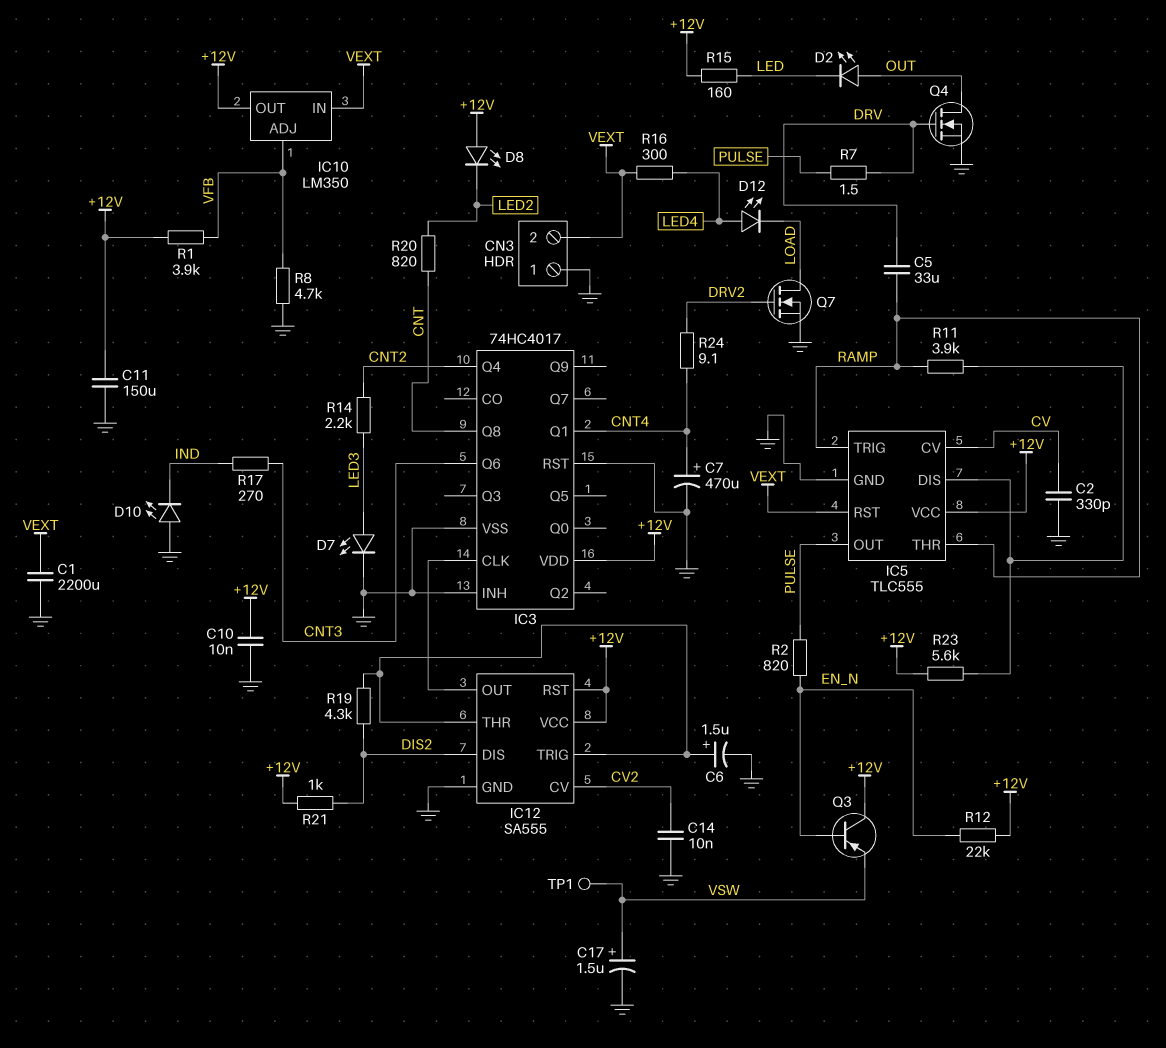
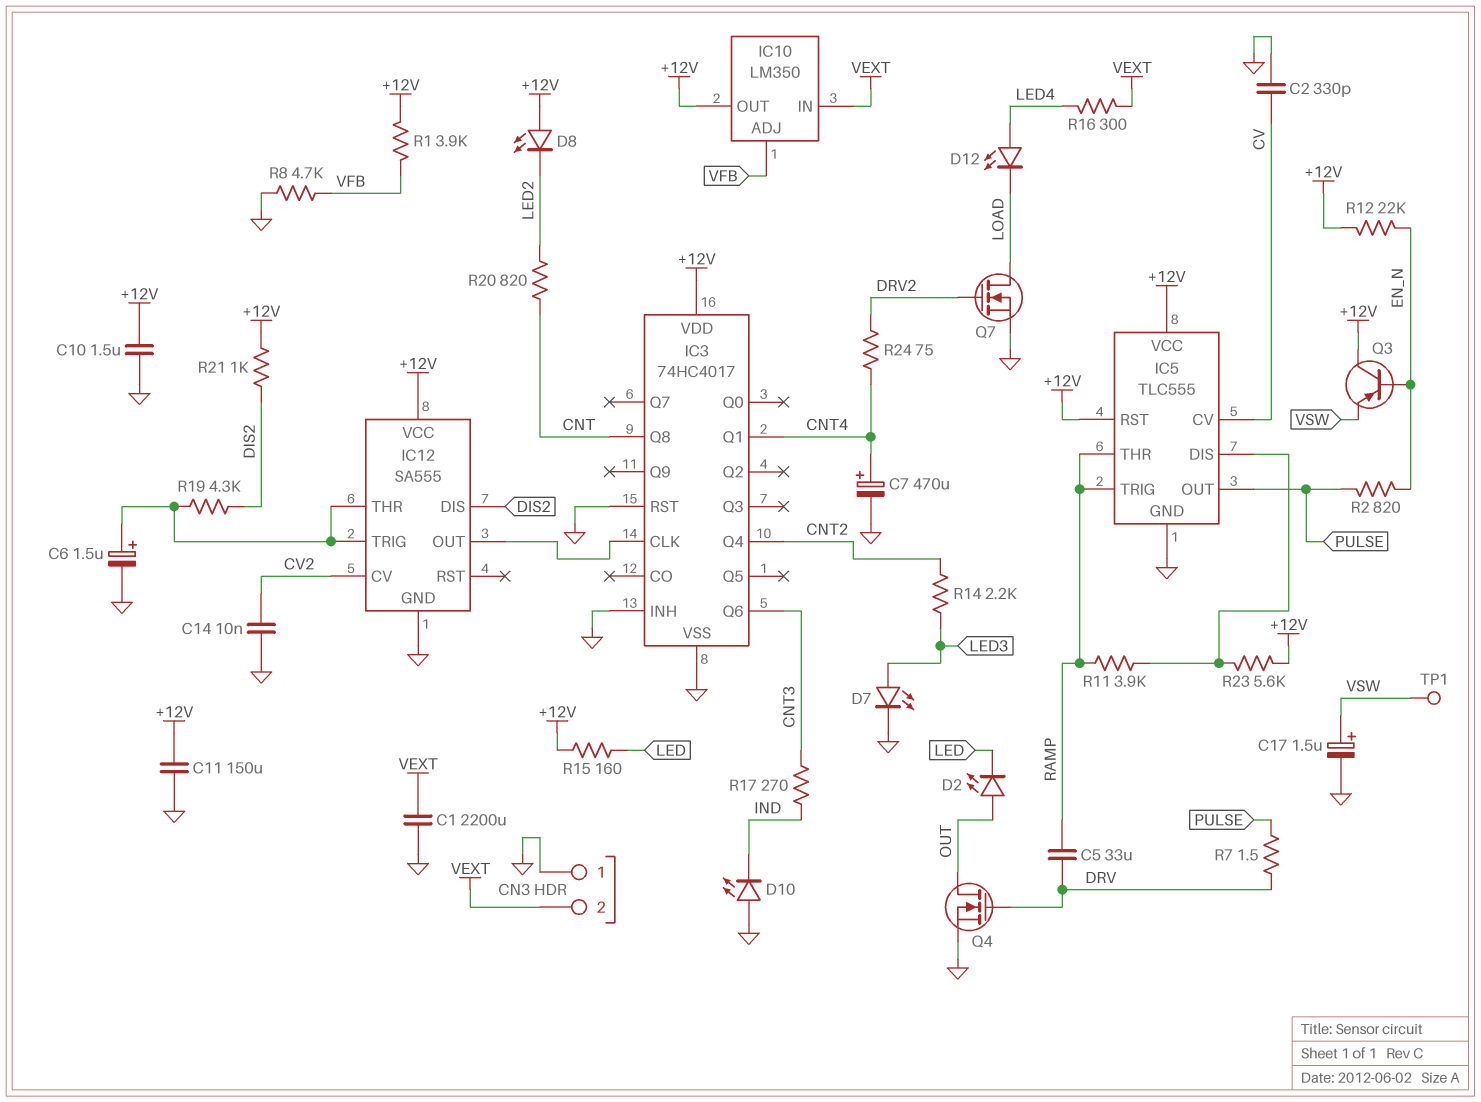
C10: 10nF (+12V, GND) -> 1.5uF (+12V, GND)
IC5 pin RST: VEXT -> +12V
IC12 pin RST: +12V -> none
R24: 9.1 (CNT4, DRV2) -> 75 (CNT4, DRV2)

